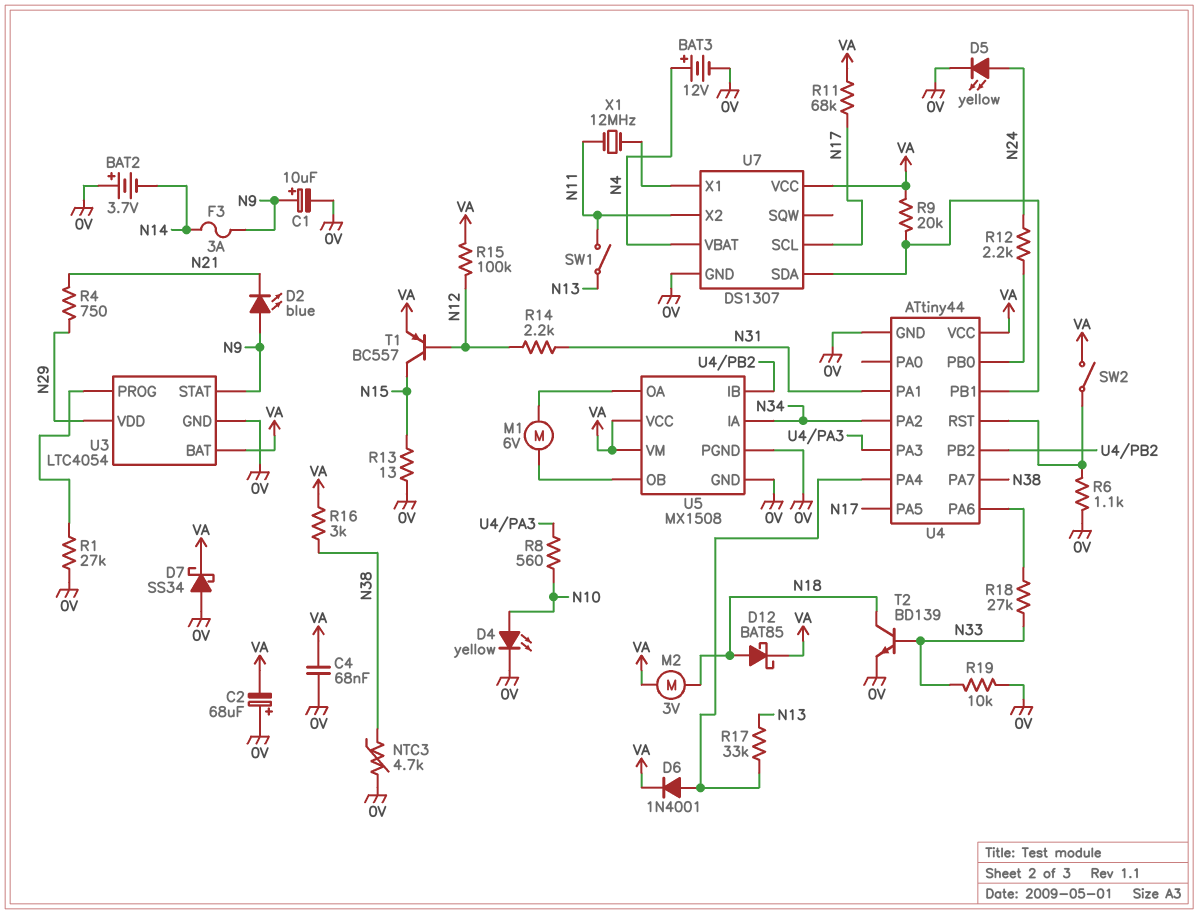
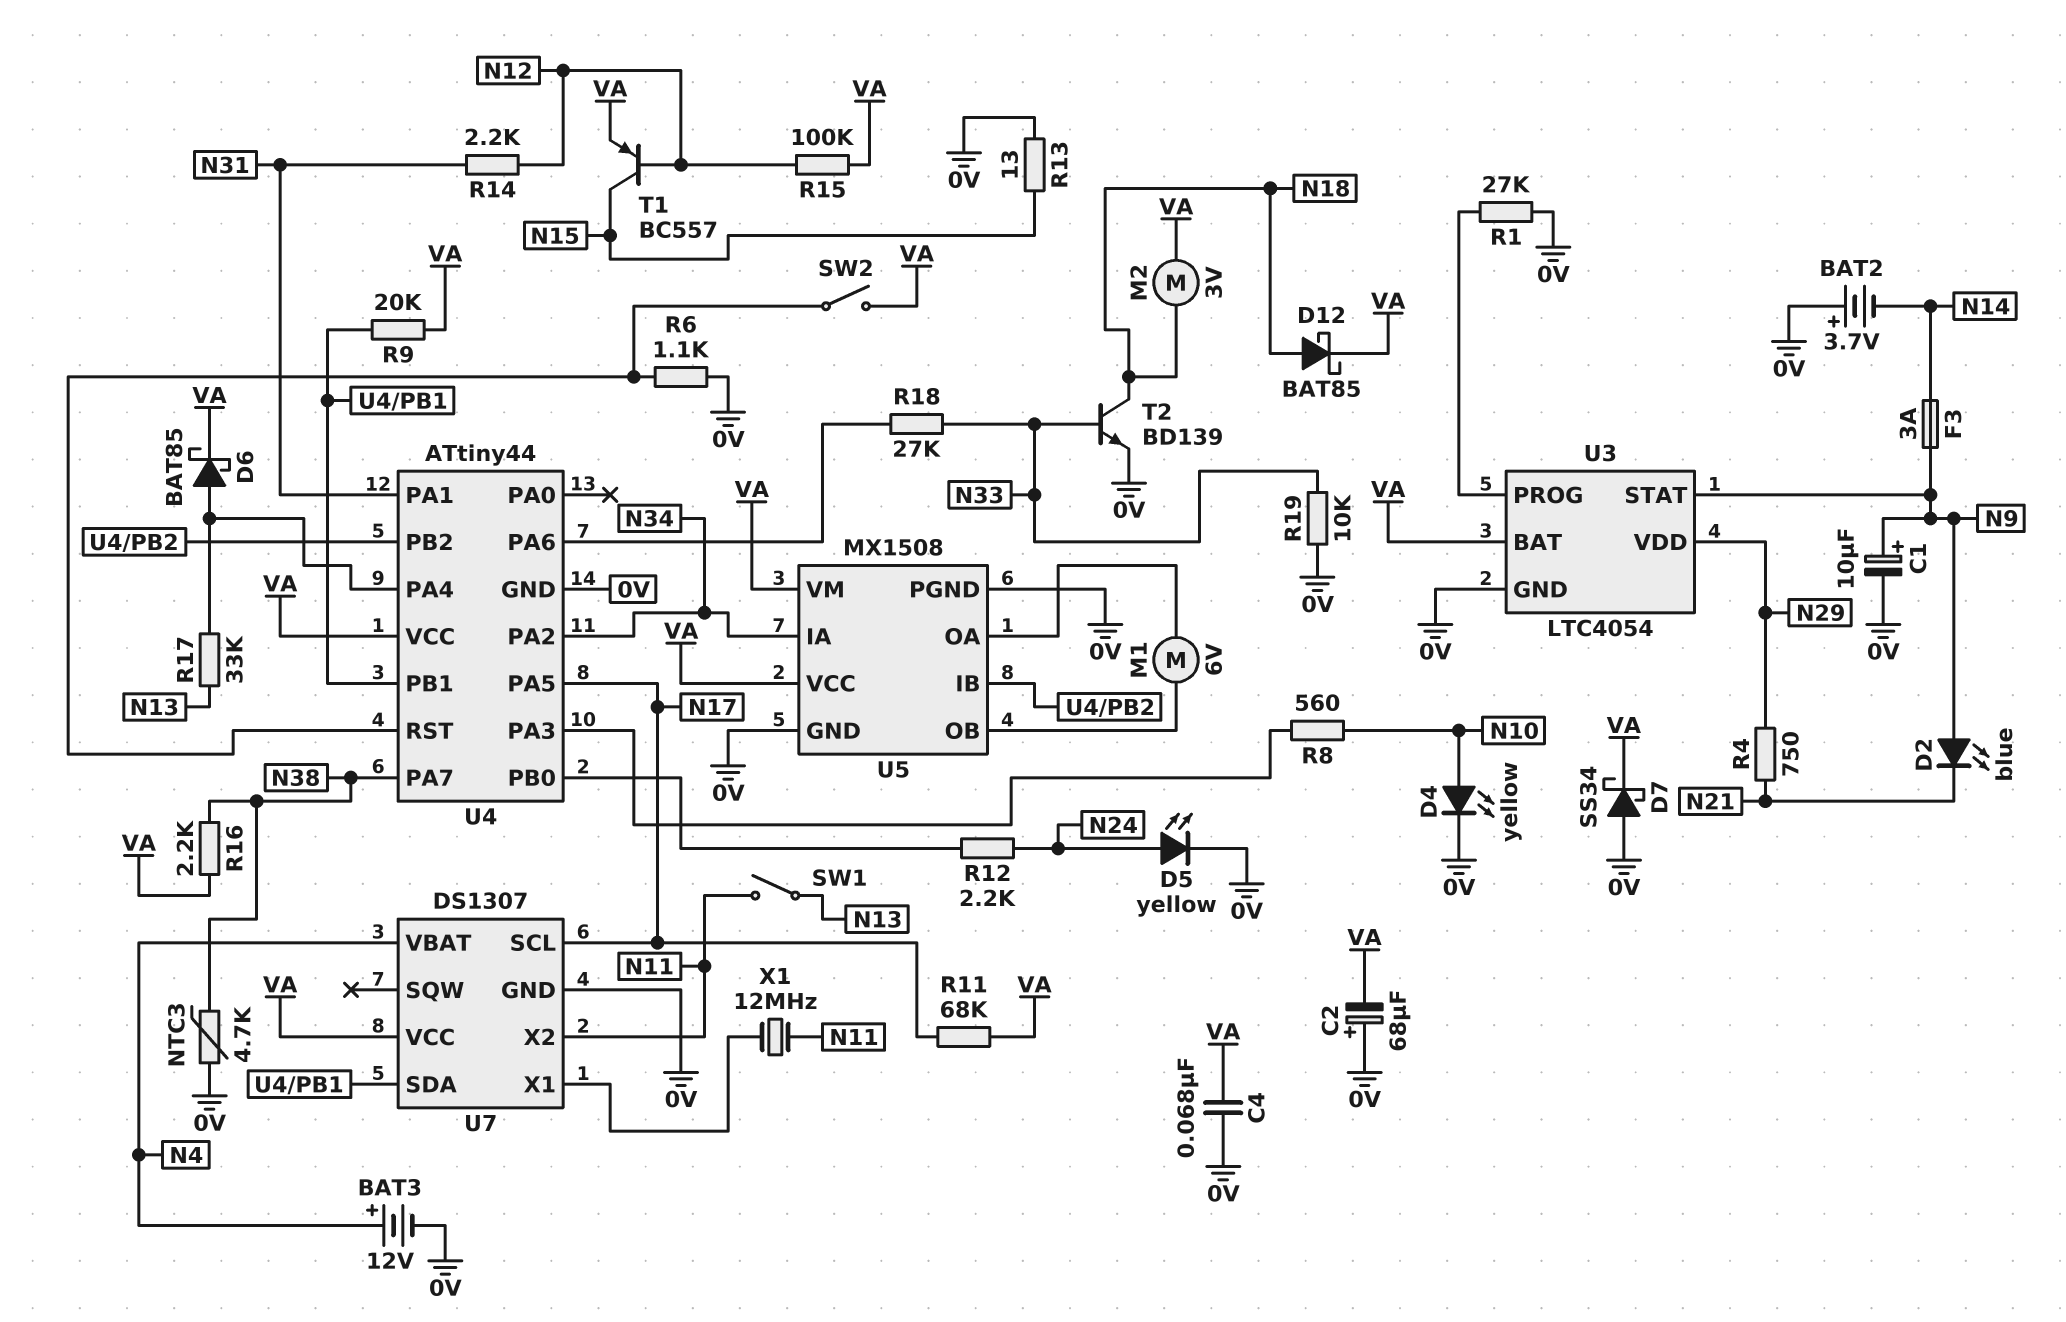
D6: diode 1N4001 (A U4/PA4, K VA) -> schottky BAT85 (A U4/PA4, K VA)
R16: 3k (N38, VA) -> 2.2k (N38, VA)

